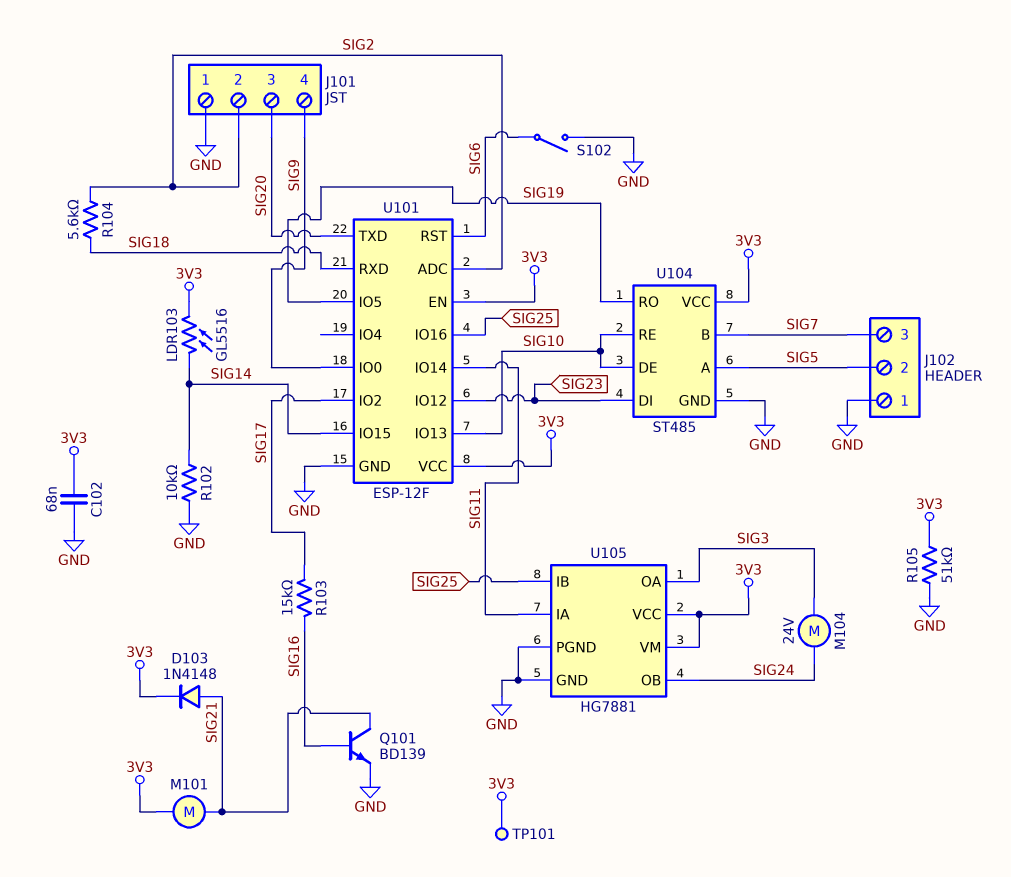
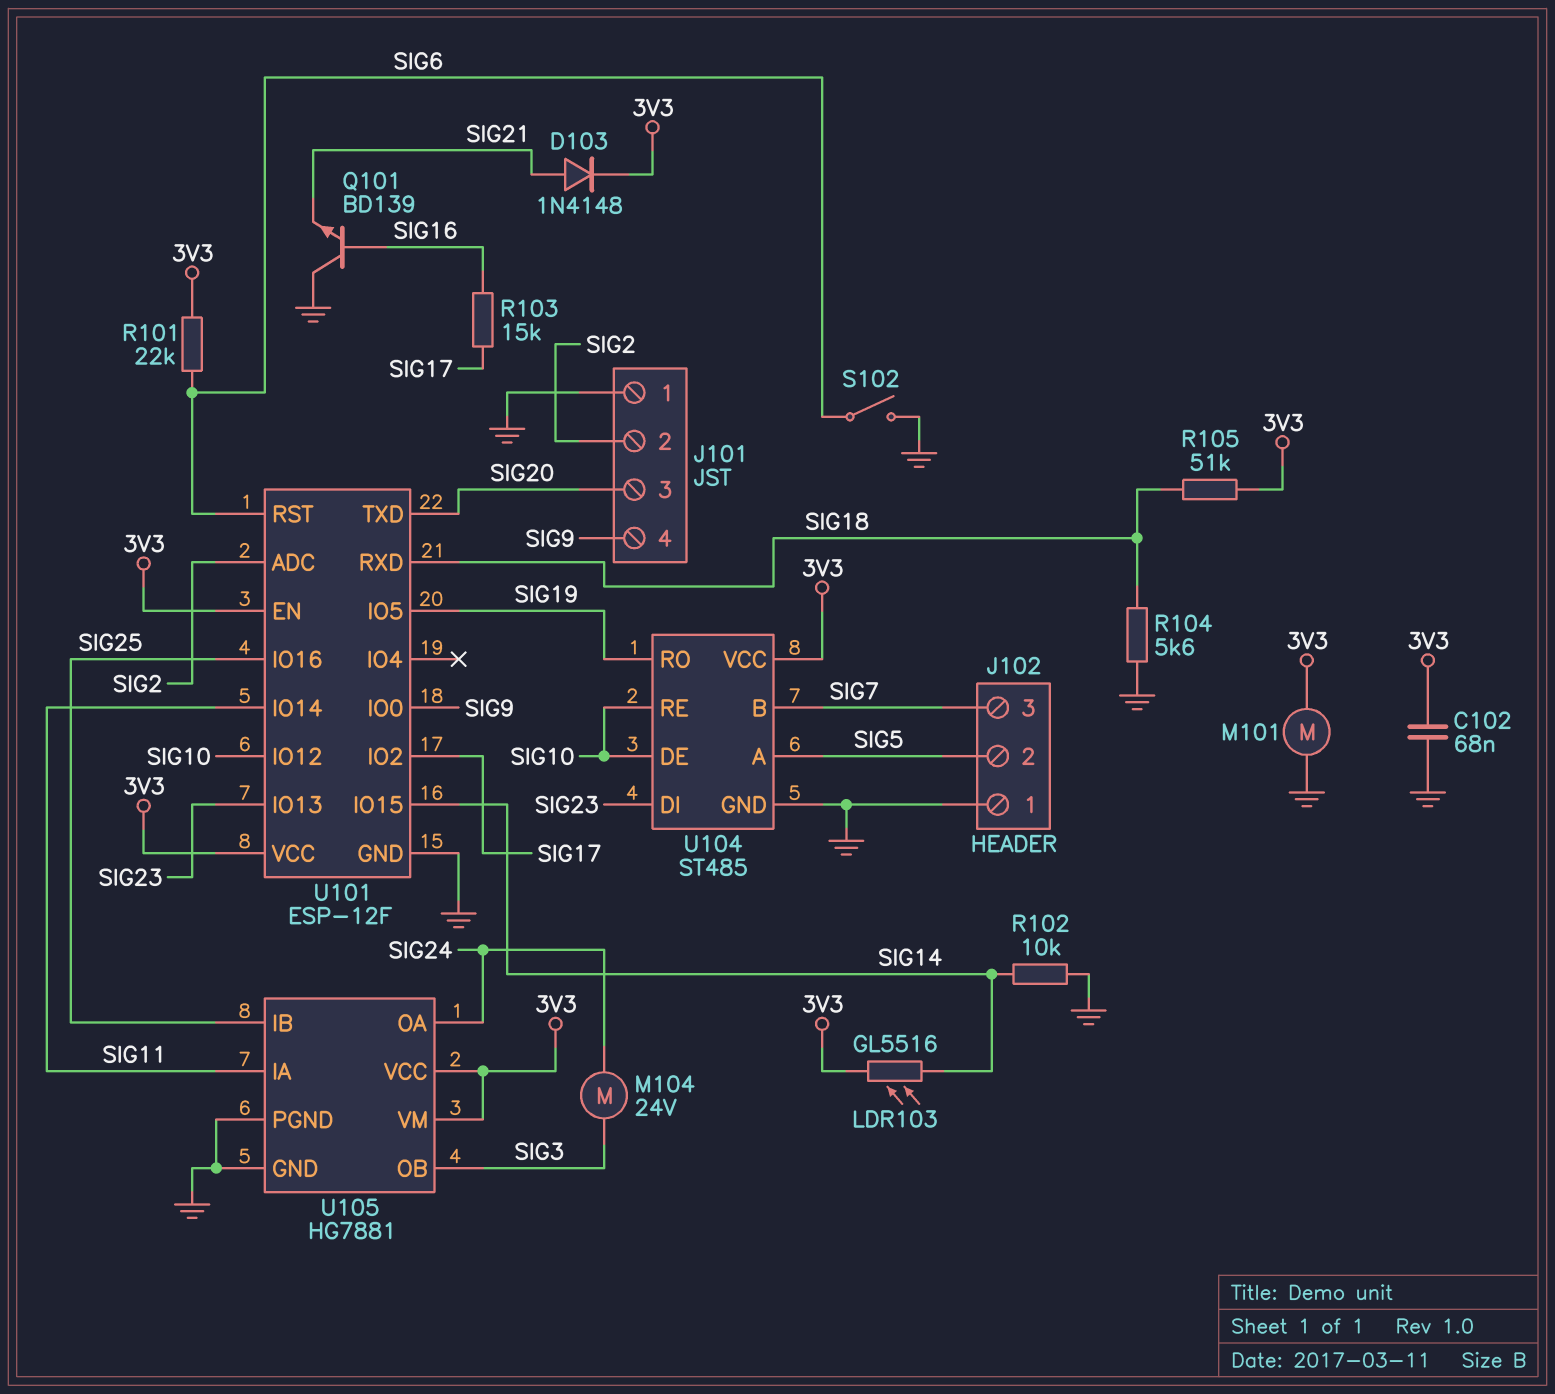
M101: motor (3V3, SIG21) -> motor (3V3, GND)
Q101: NPN BD139 (B SIG16, C SIG21, E GND) -> NPN BD139 (B SIG16, C GND, E SIG21)
R101: none -> 22k (3V3, SIG6)
R104: 5.6k (SIG2, SIG18) -> 5.6k (GND, SIG18)
R105: 51k (3V3, GND) -> 51k (3V3, SIG18)
TP101: test point (3V3) -> none
U101 pin IO12: SIG23 -> SIG10
U101 pin IO13: SIG10 -> SIG23
U105 pin OA: SIG3 -> SIG24
U105 pin OB: SIG24 -> SIG3

